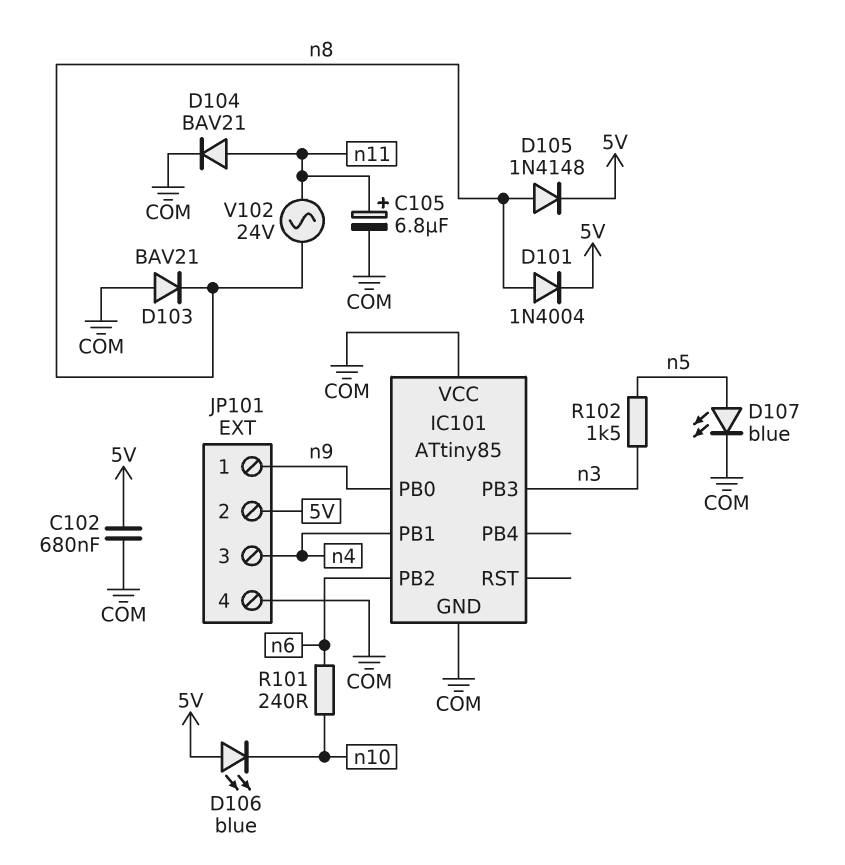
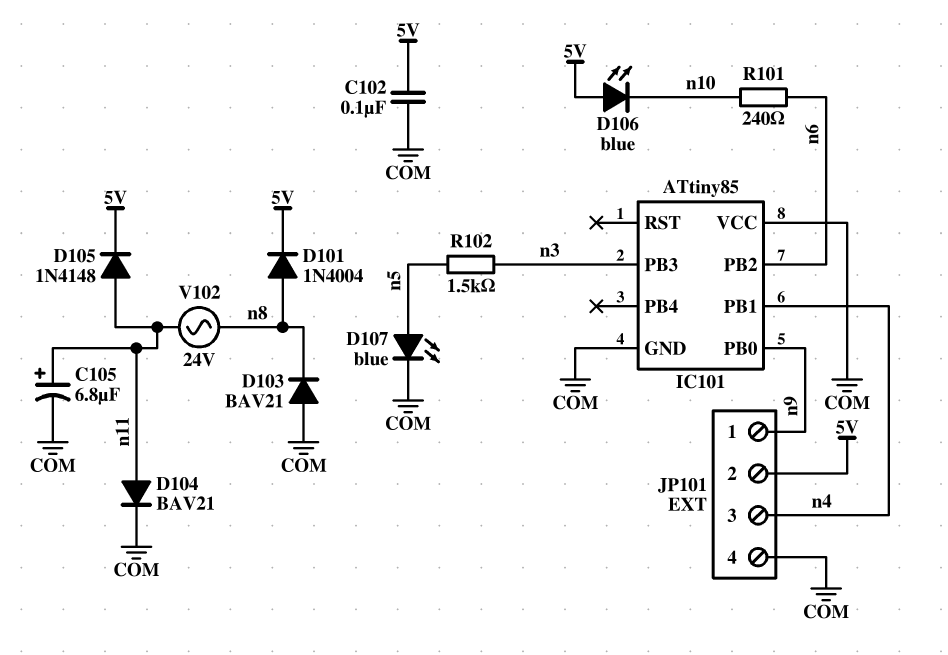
C102: 680nF (5V, COM) -> 100nF (5V, COM)
D105: diode 1N4148 (A n8, K 5V) -> diode 1N4148 (A n11, K 5V)

